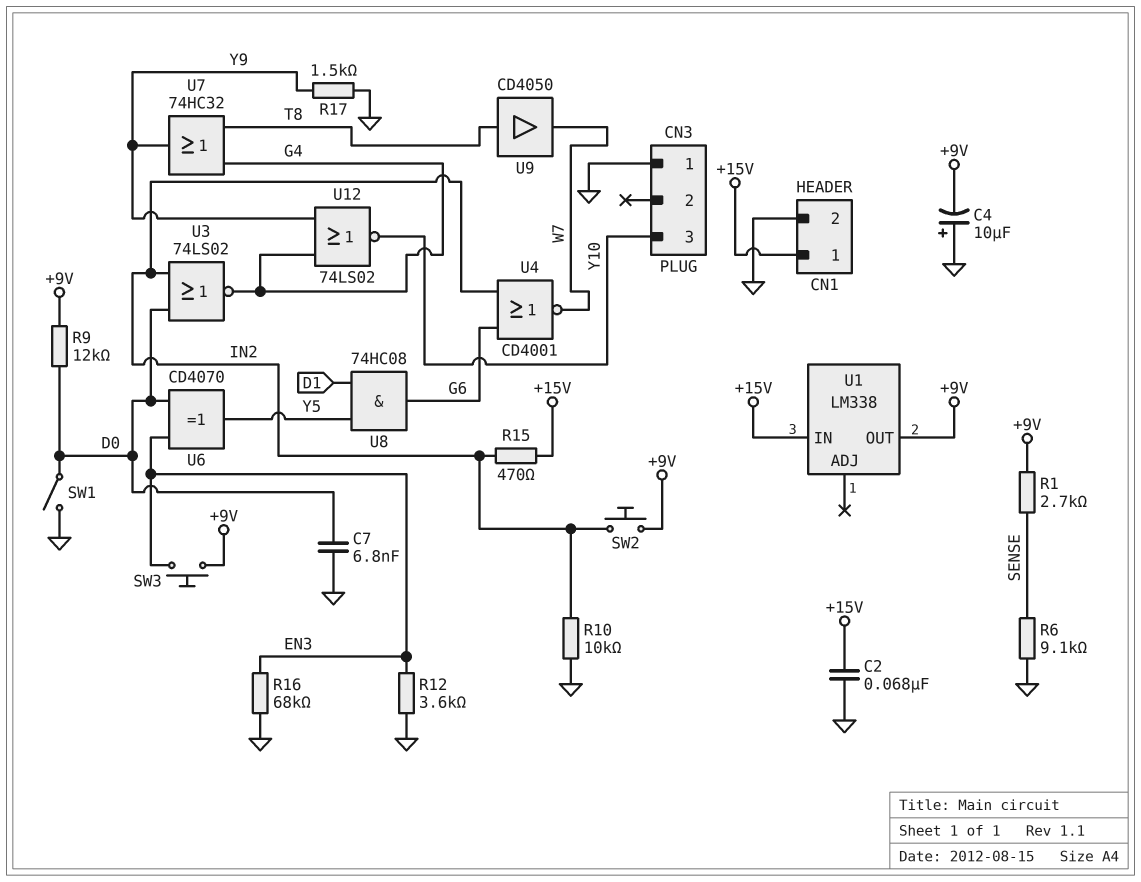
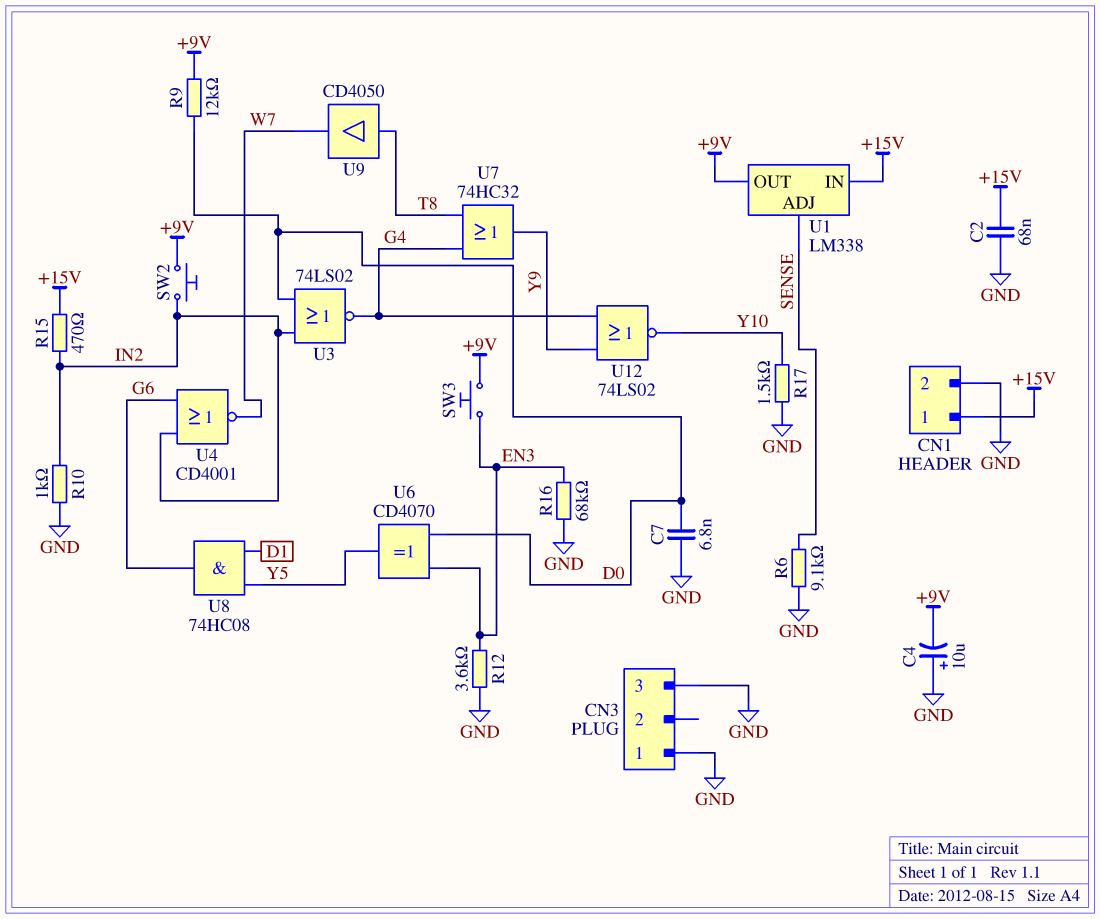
CN3 pin 3: Y10 -> GND
R1: 2.7k (+9V, SENSE) -> none
R10: 10k (GND, IN2) -> 1k (GND, IN2)
R17: 1.5k (GND, Y9) -> 1.5k (GND, Y10)
SW1: switch (D0, GND) -> none
U1 pin ADJ: none -> SENSE

